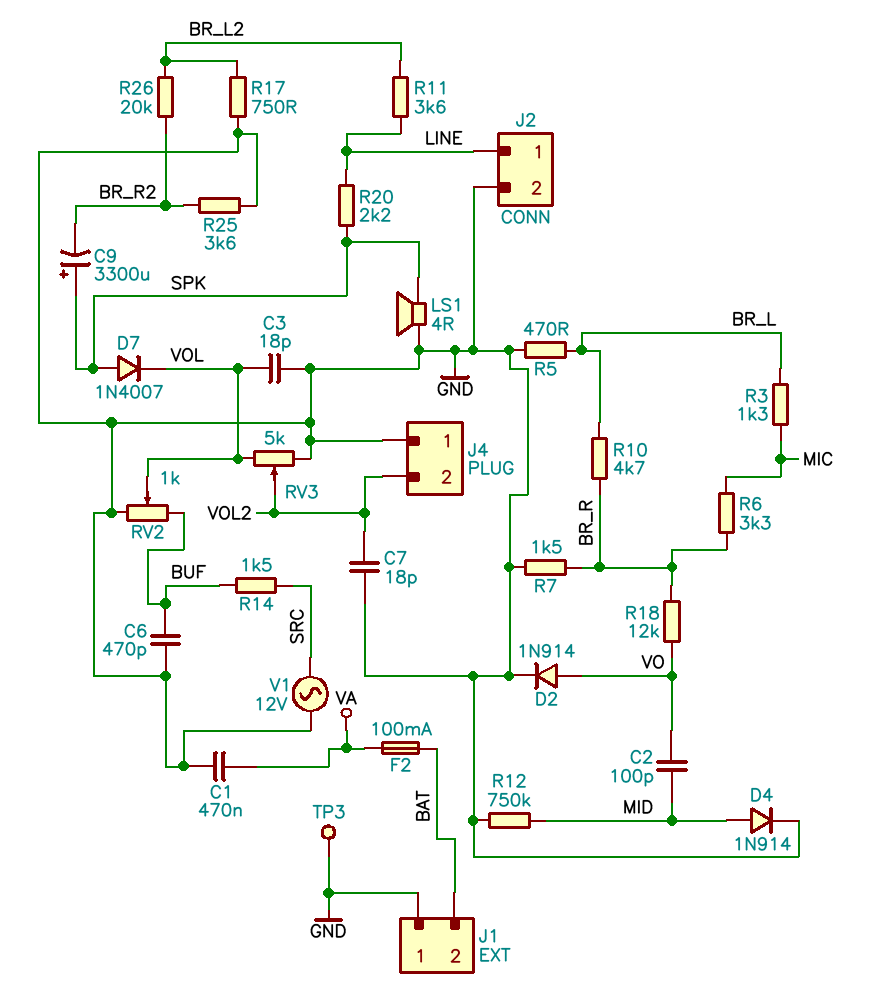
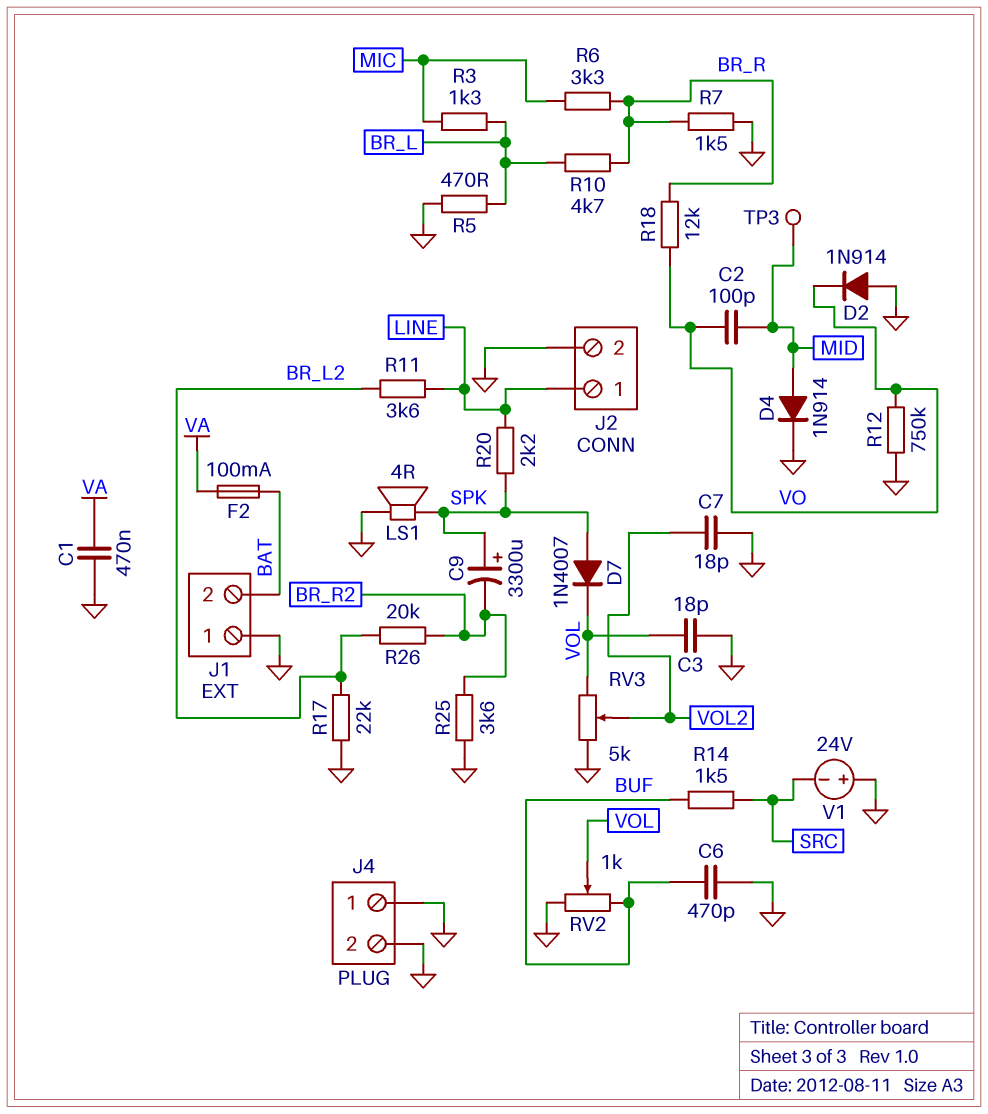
D2: diode 1N914 (A VO, K GND) -> diode 1N914 (A GND, K VO)
J4 pin 2: VOL2 -> GND
R12: 750k (GND, MID) -> 750k (GND, VO)
R17: 750 (BR_L2, GND) -> 22k (BR_L2, GND)
TP3: test point (GND) -> test point (MID)
V1: AC 12V (GND, SRC) -> 24V (plus GND, minus SRC)

